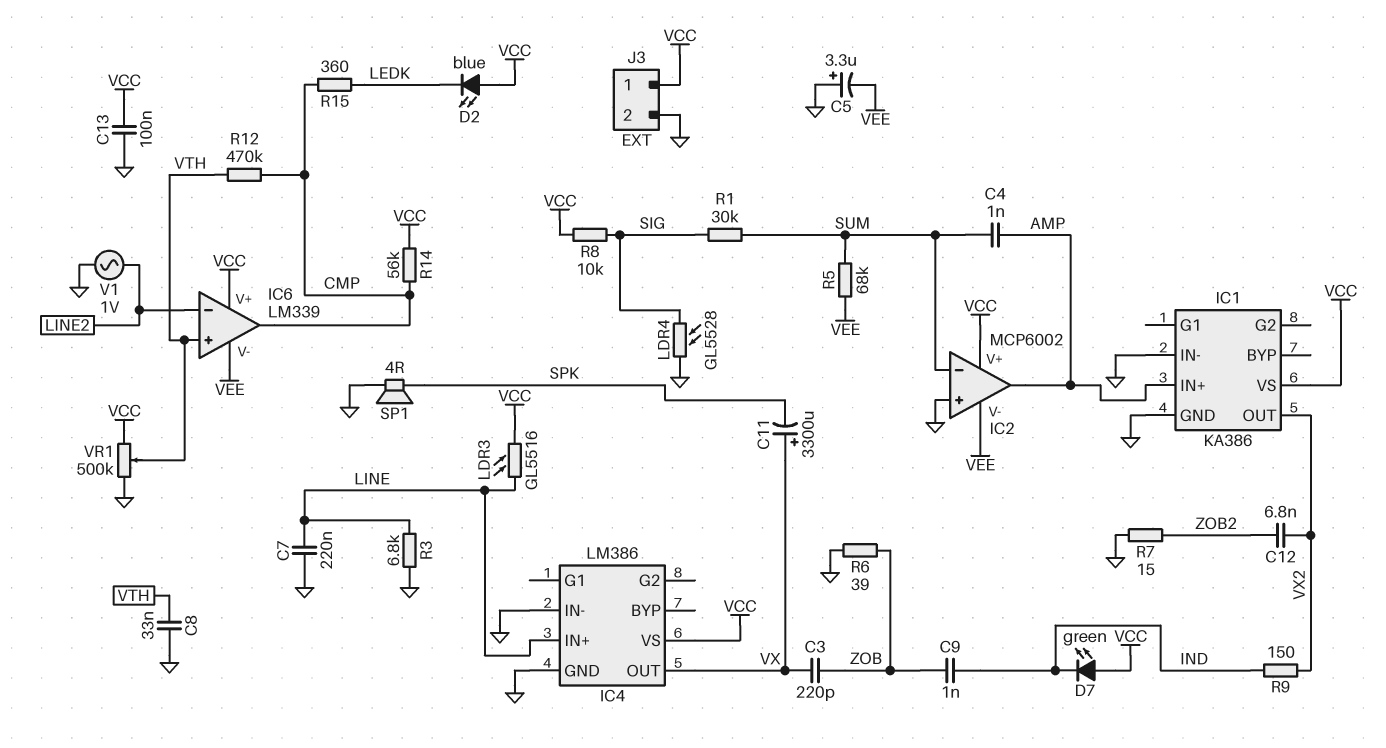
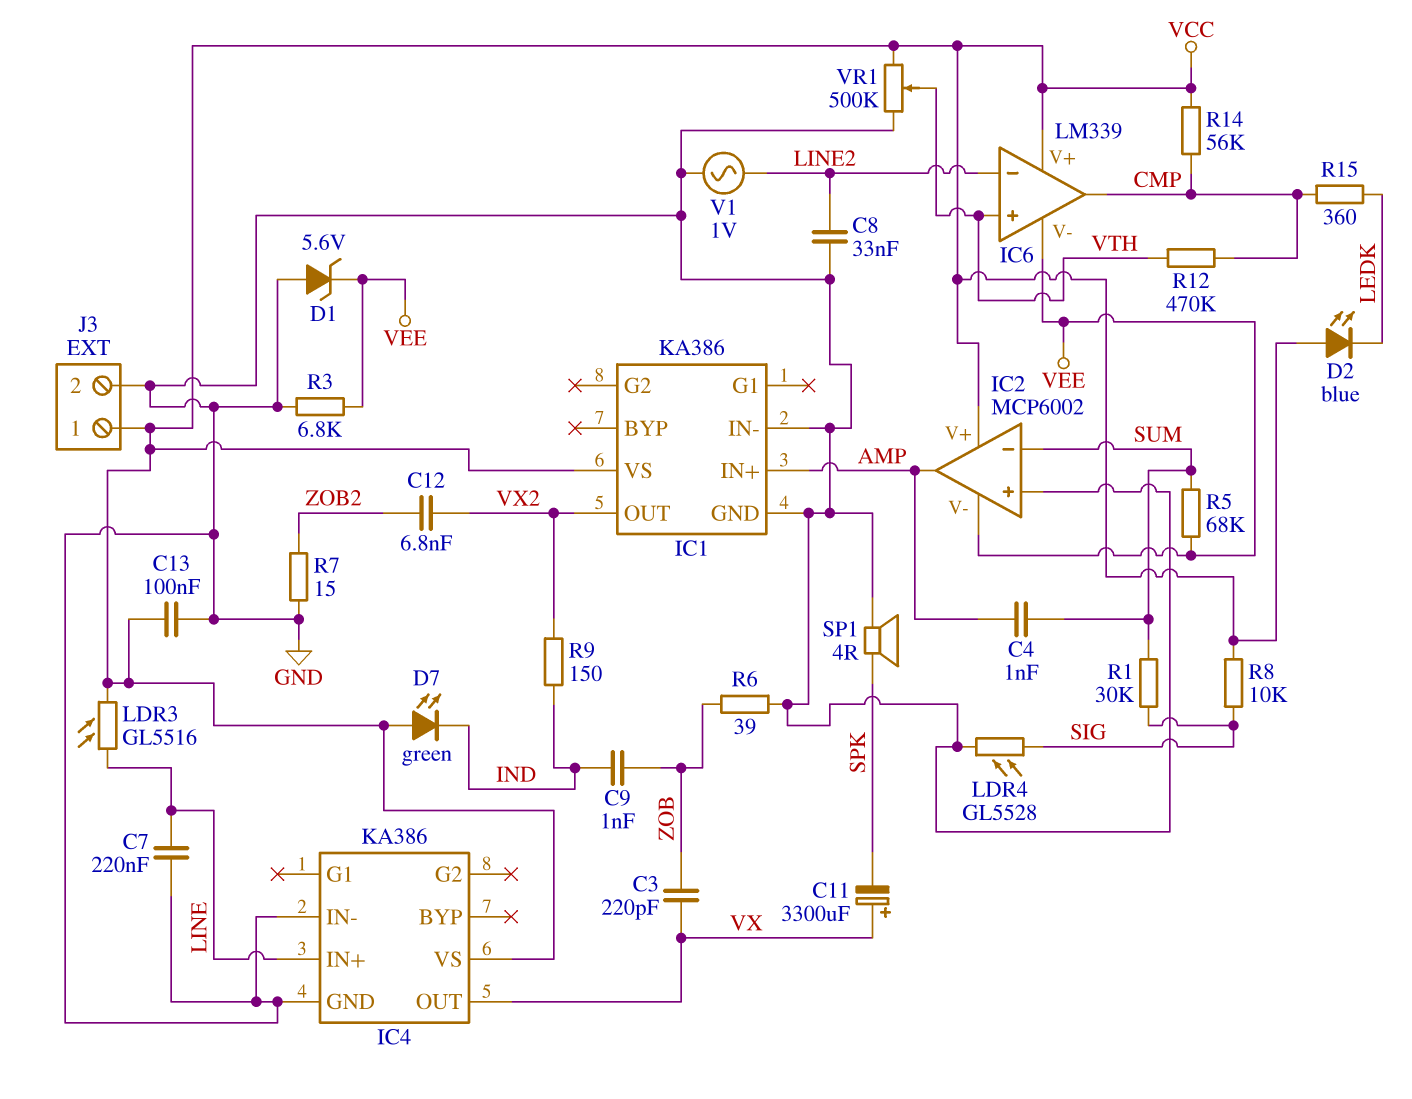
C5: 3.3uF (plus GND, minus VEE) -> none
C8: 33nF (GND, VTH) -> 33nF (GND, LINE2)
D1: none -> zener 5.6V (A GND, K VEE)
IC4: LM386 -> KA386
R3: 6.8k (GND, LINE) -> 6.8k (GND, VEE)

